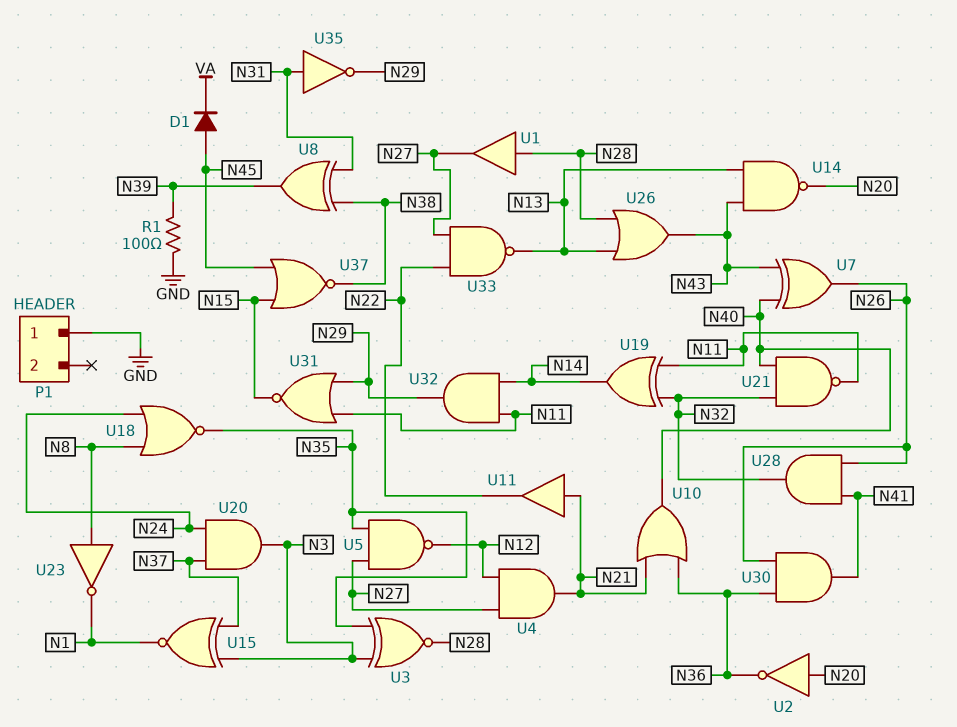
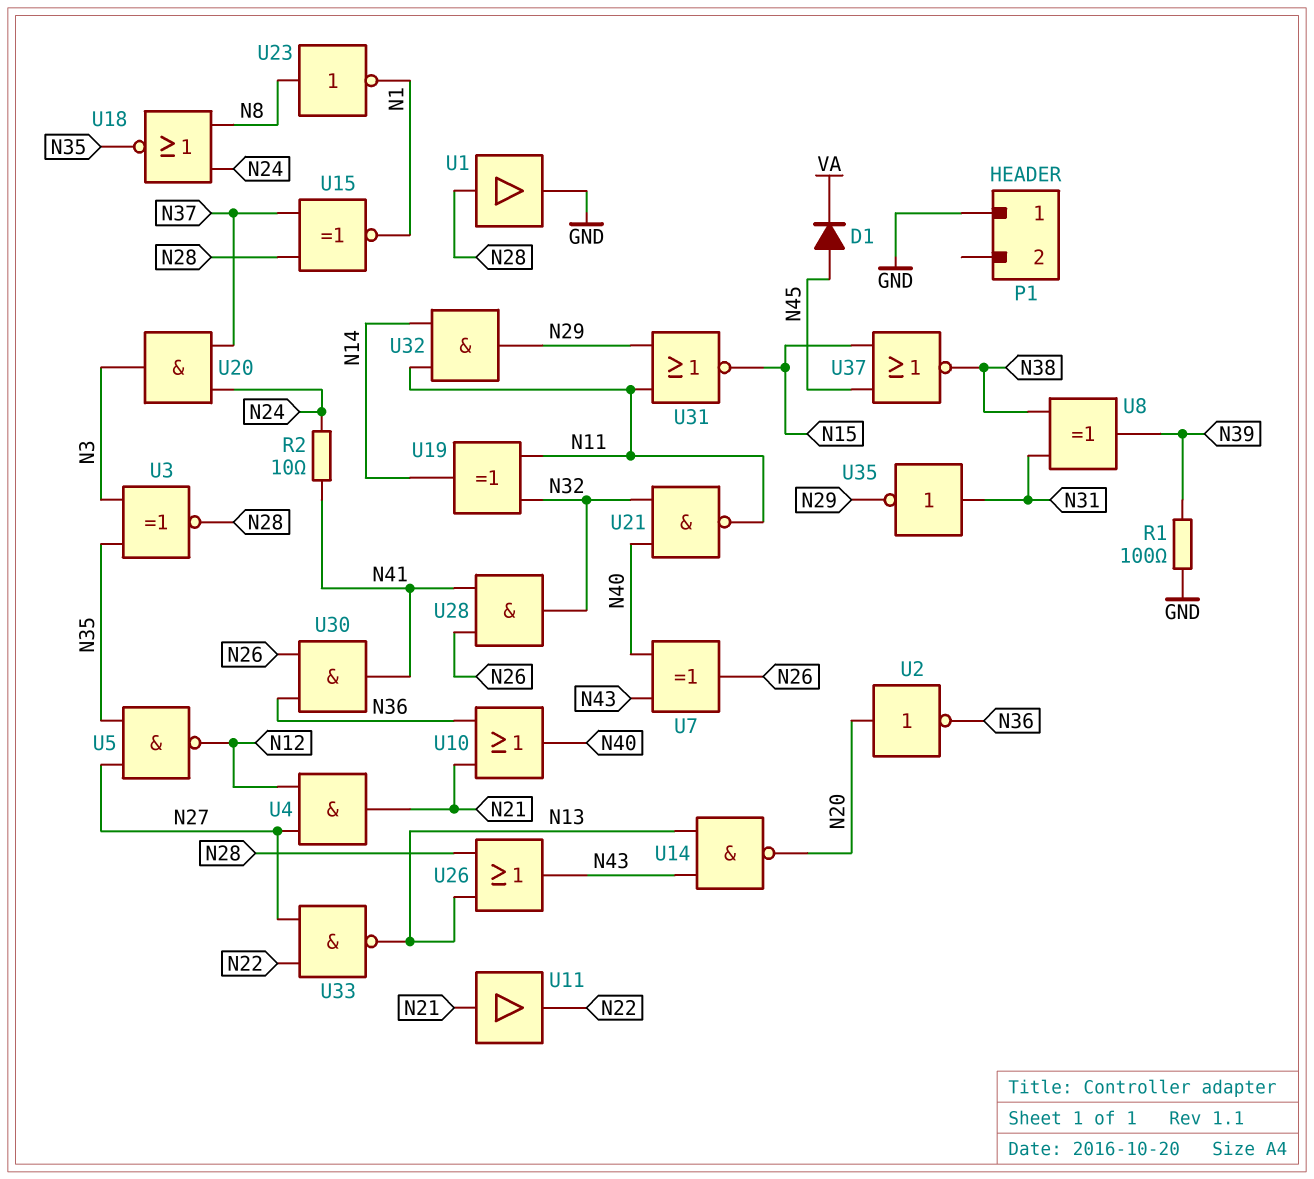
R2: none -> 10 (N24, N41)
U1: buffer (in N28, out N27) -> buffer (in N28, out GND)
U15: XNOR (in N3, in N37, out N1) -> XNOR (in N28, in N37, out N1)

